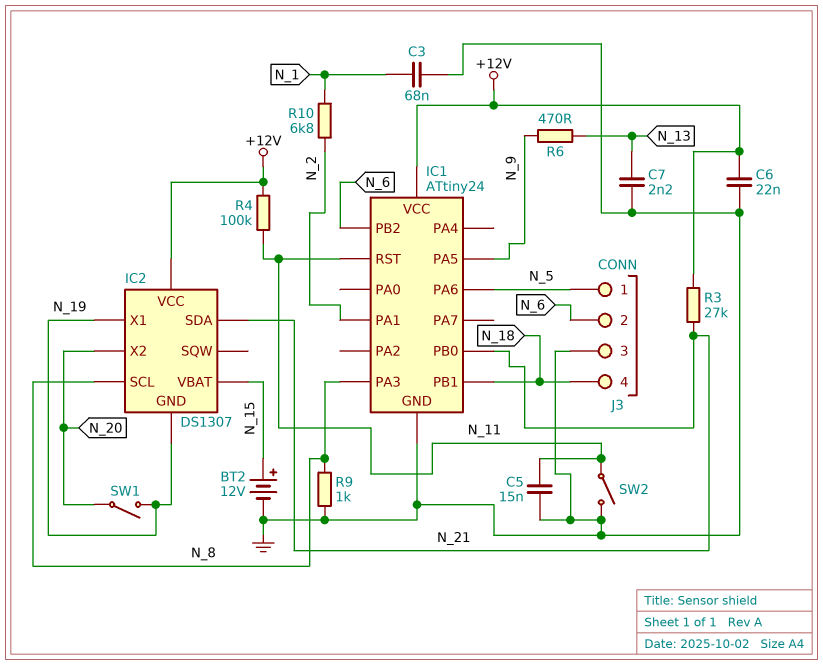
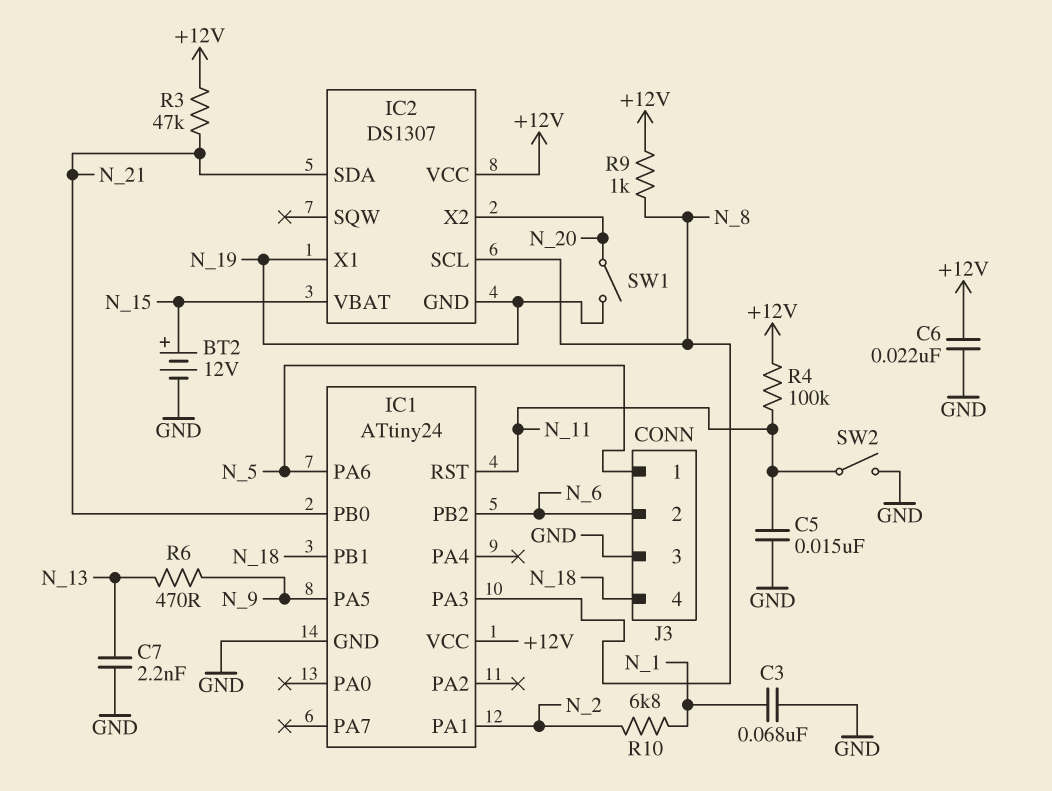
R3: 27k (+12V, N_21) -> 47k (+12V, N_21)
R9: 1k (GND, N_8) -> 1k (+12V, N_8)

